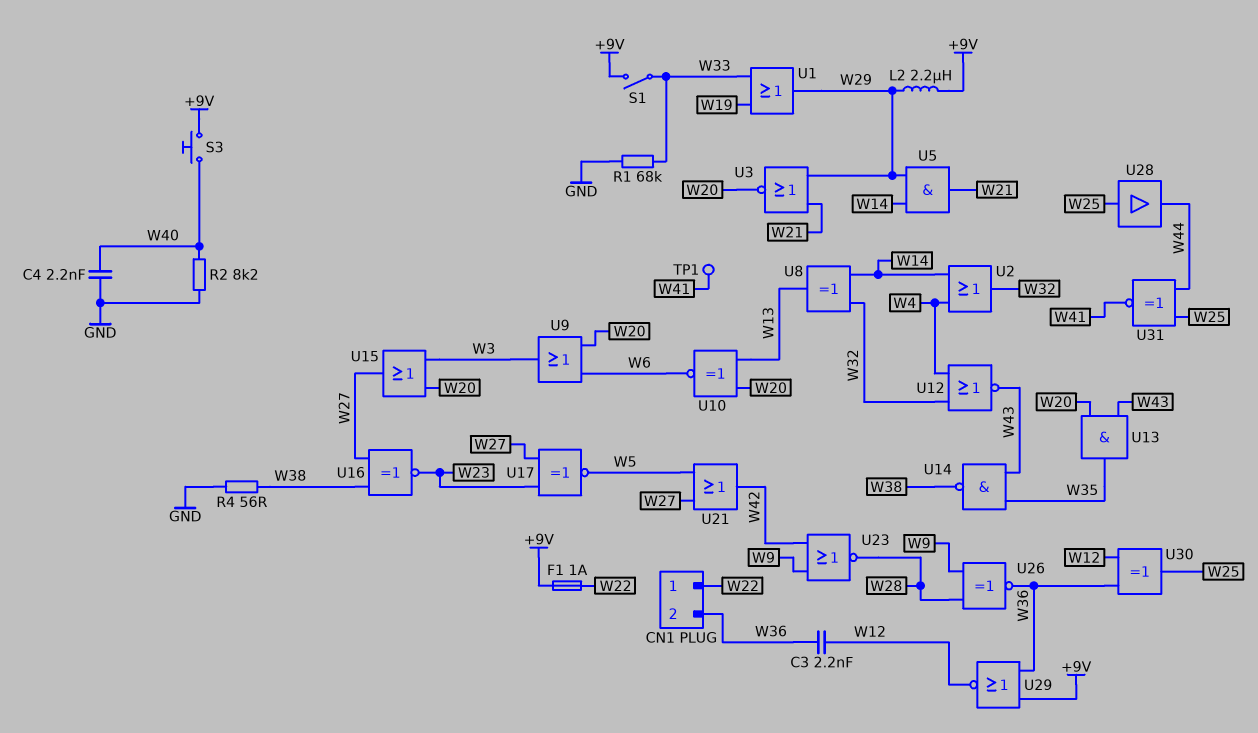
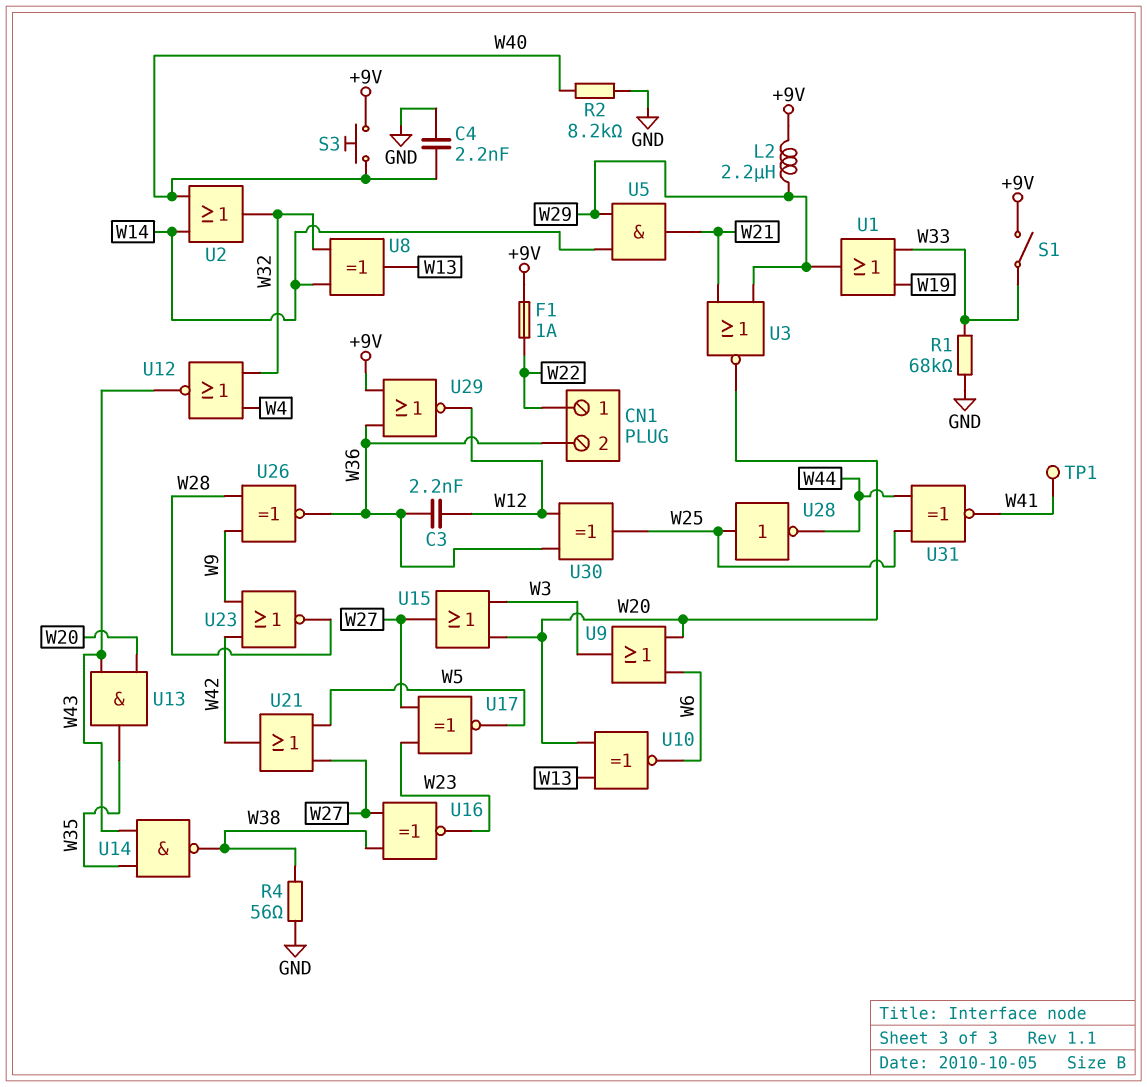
U2: OR (in W4, in W14, out W32) -> OR (in W14, in W40, out W32)
U28: buffer (in W25, out W44) -> NOT (in W25, out W44)

